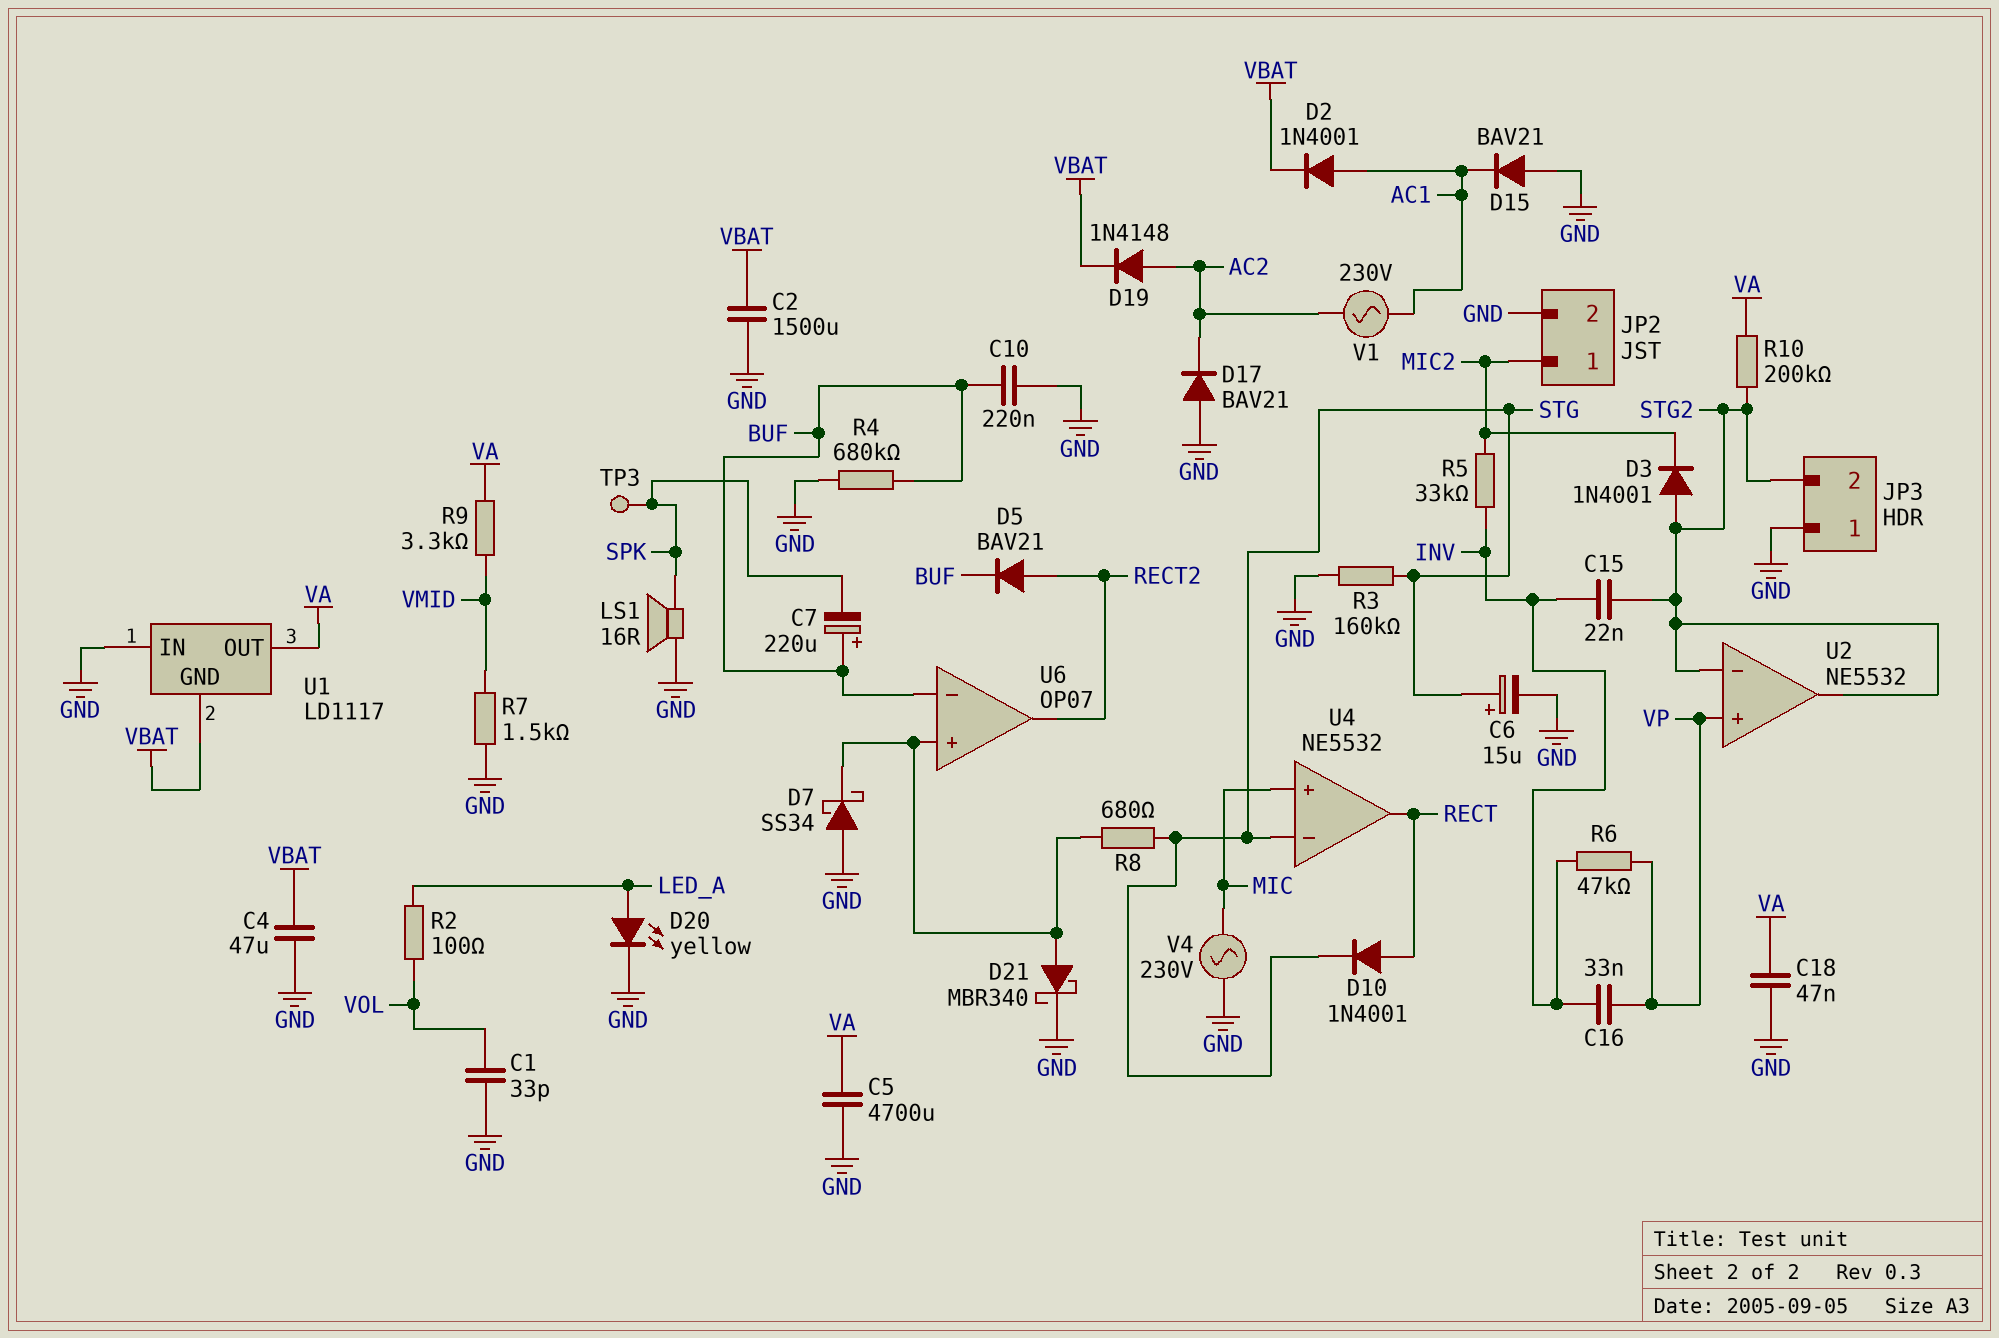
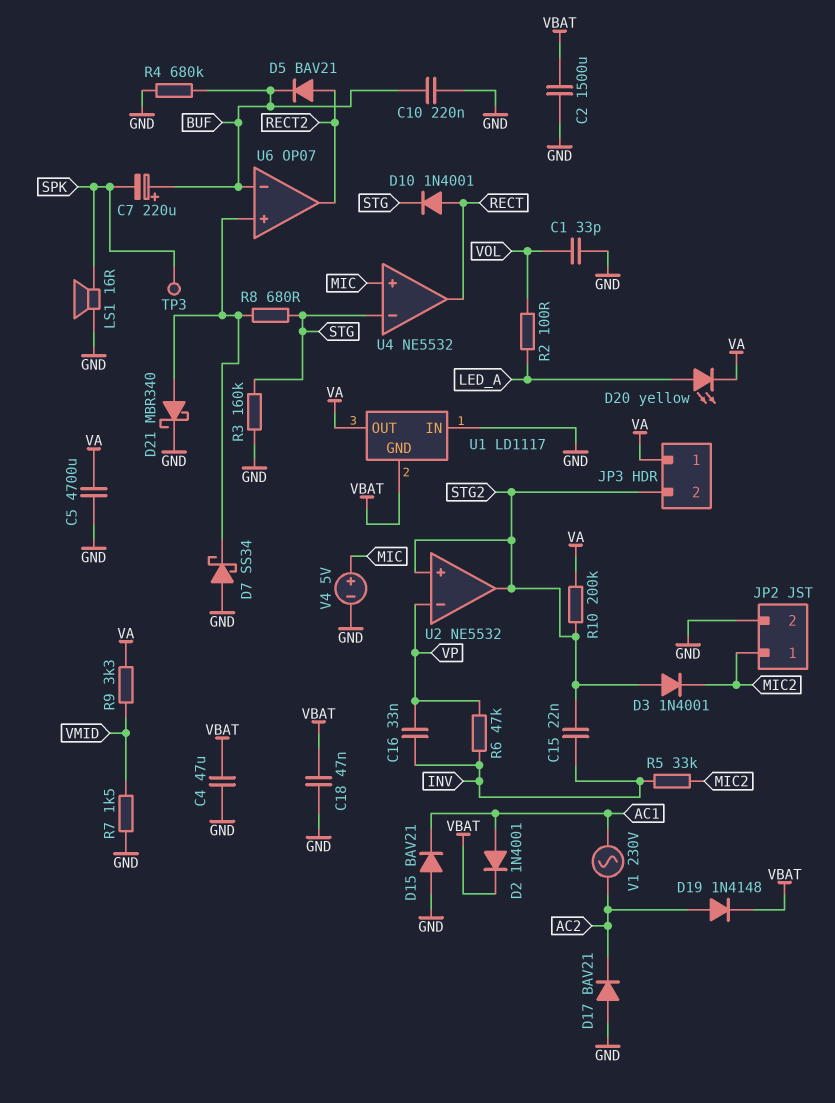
C6: 15uF (plus STG, minus GND) -> none
C18: 47nF (GND, VA) -> 47nF (GND, VBAT)
D20: LED yellow (A LED_A, K GND) -> LED yellow (A LED_A, K VA)
JP3 pin 1: GND -> VA
U2 pin in+: VP -> STG2
U2 pin in-: STG2 -> VP
V4: AC 230V (GND, MIC) -> 5V (plus MIC, minus GND)

